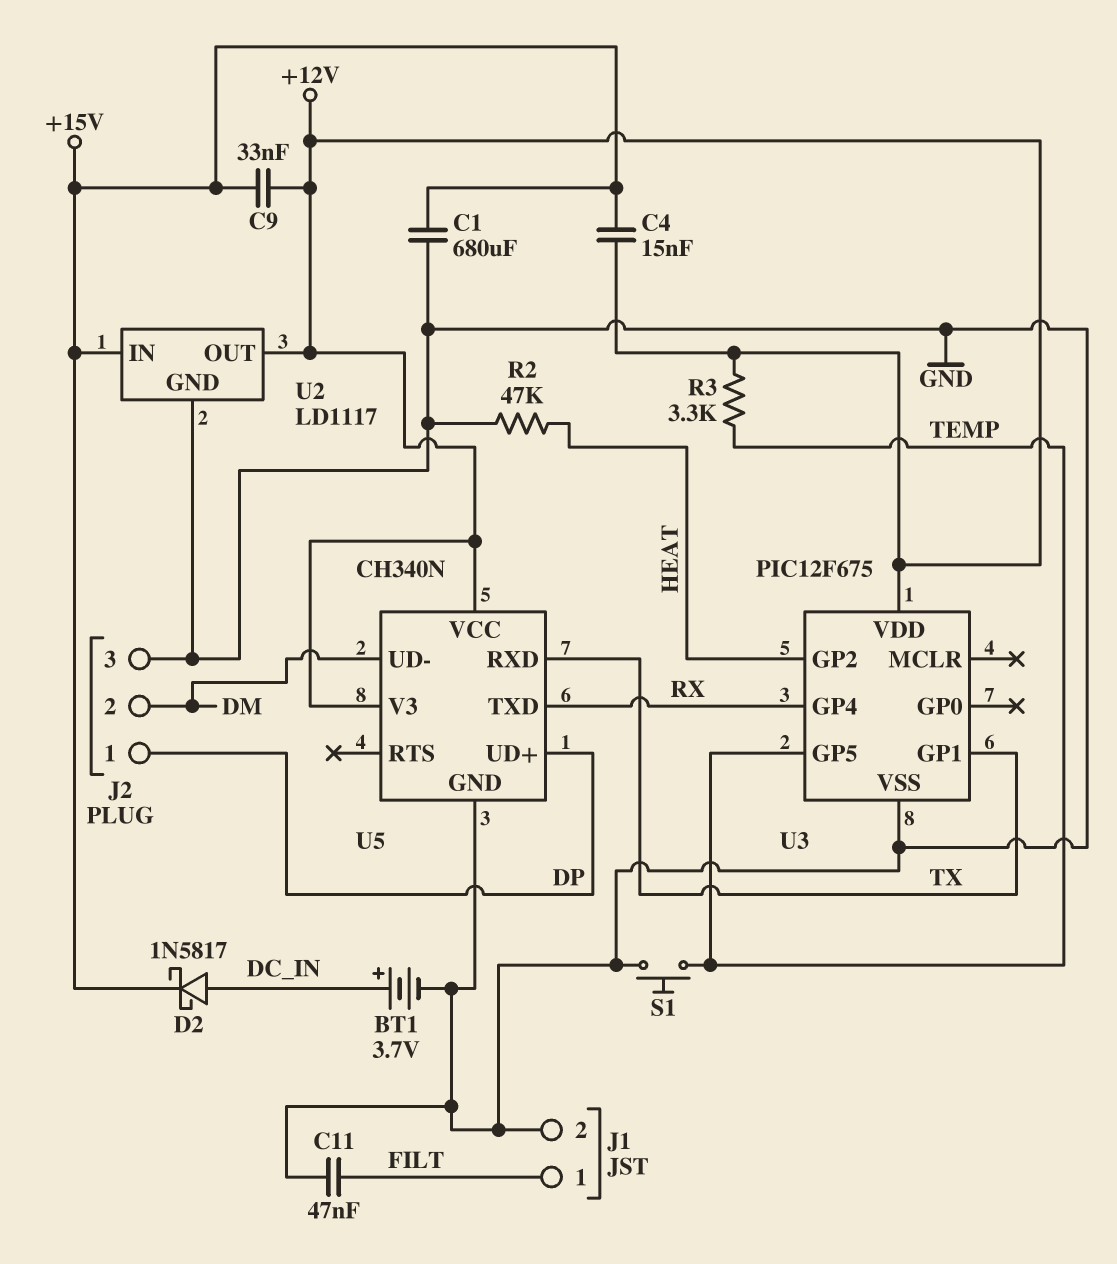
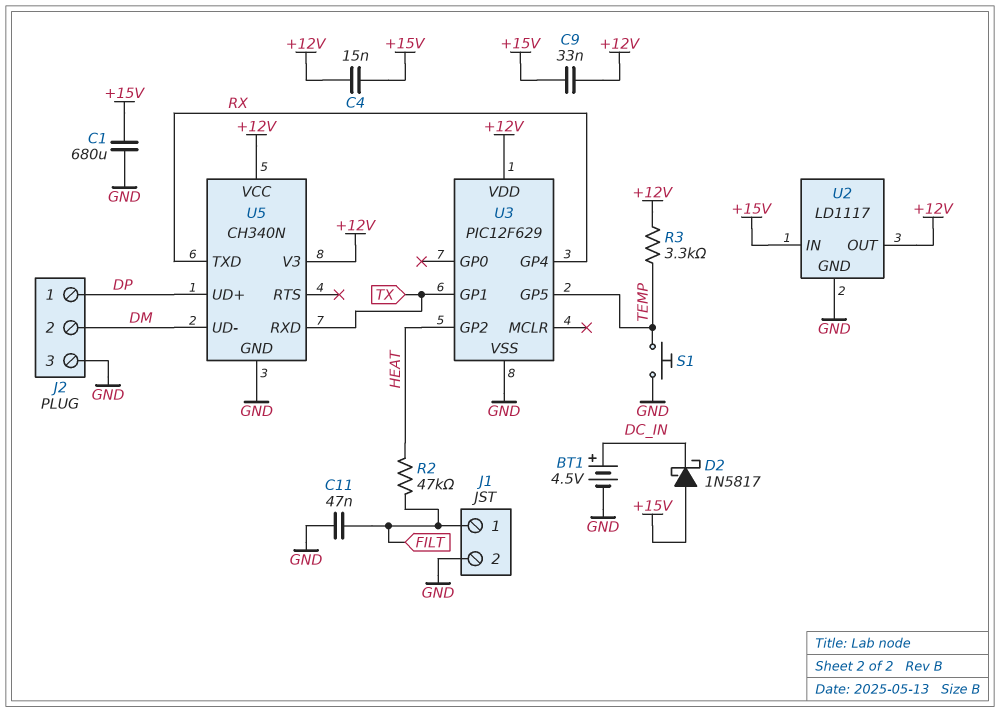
BT1: 3.7V (plus DC_IN, minus GND) -> 4.5V (plus DC_IN, minus GND)
D2: schottky 1N5817 (A DC_IN, K +15V) -> schottky 1N5817 (A +15V, K DC_IN)
R2: 47k (GND, HEAT) -> 47k (FILT, HEAT)
U3: PIC12F675 -> PIC12F629

